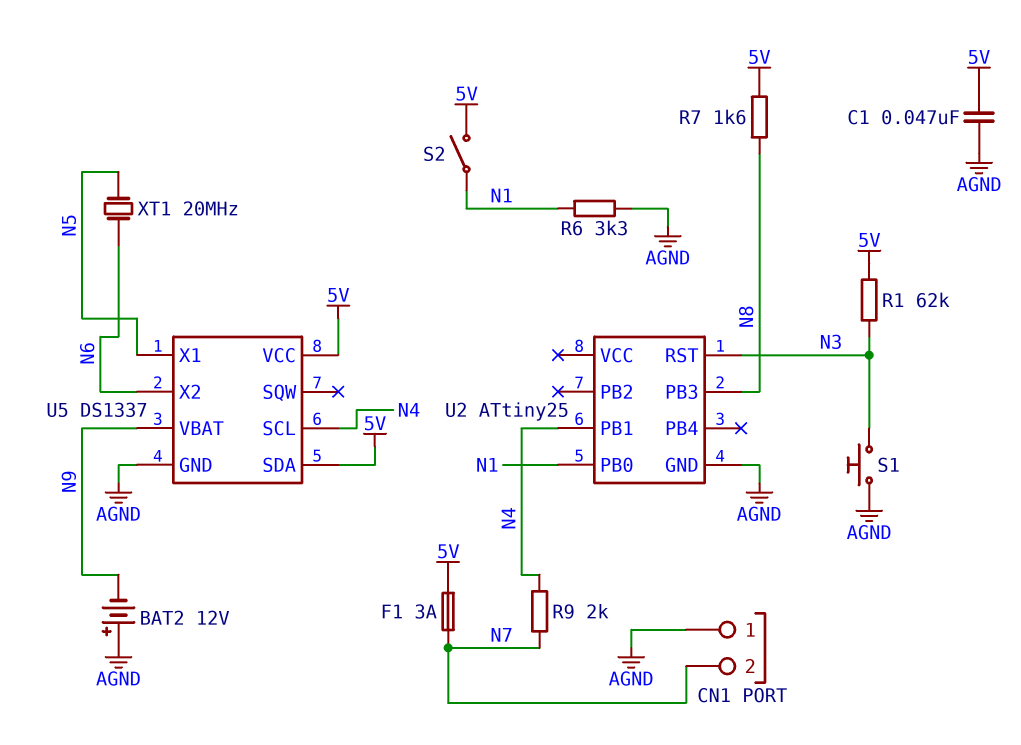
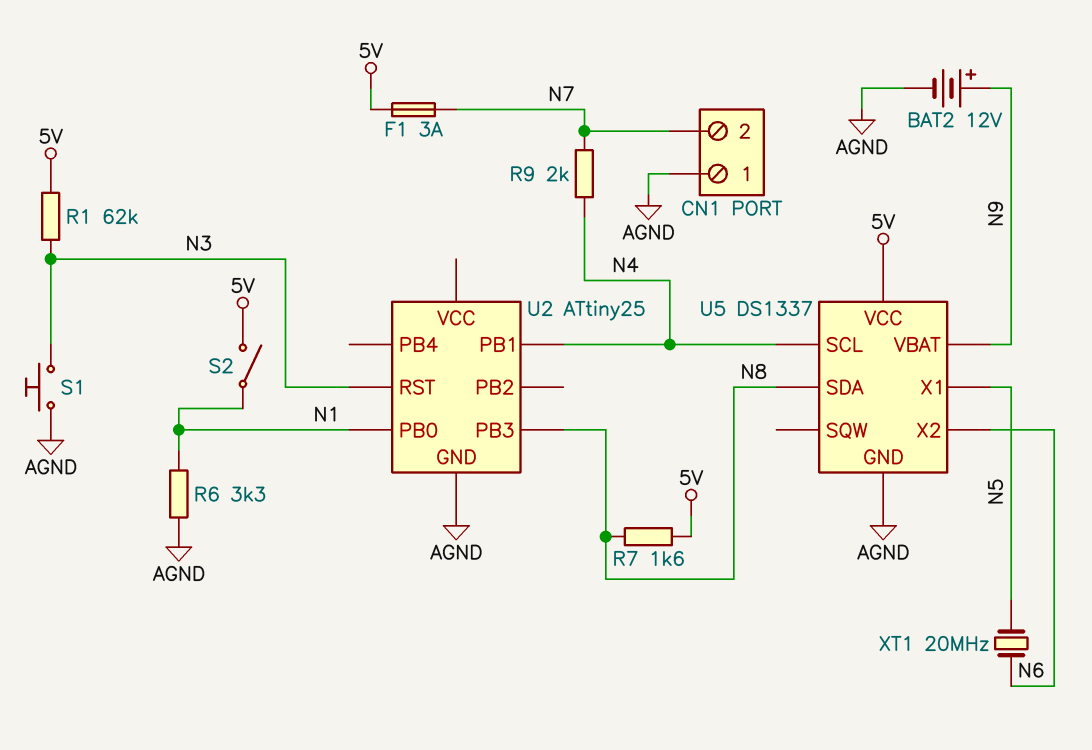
BAT2: 12V (plus AGND, minus N9) -> 12V (plus N9, minus AGND)
C1: 47nF (5V, AGND) -> none
U5 pin SDA: 5V -> N8

